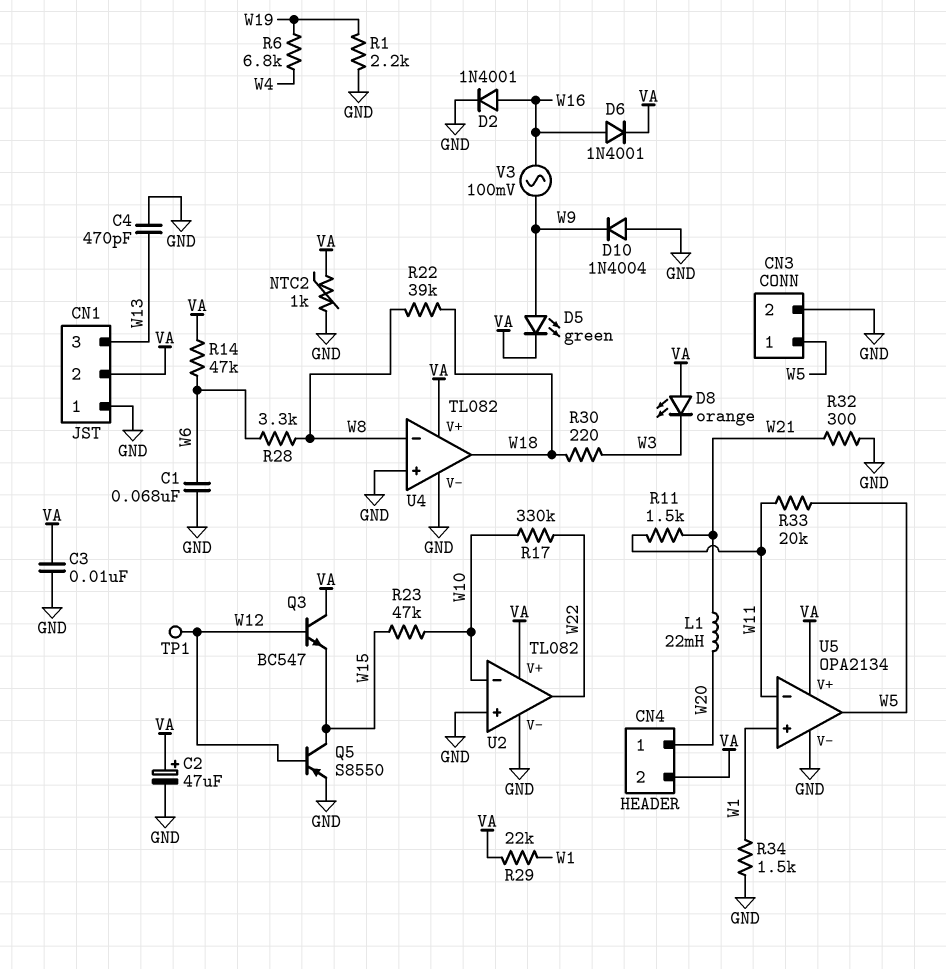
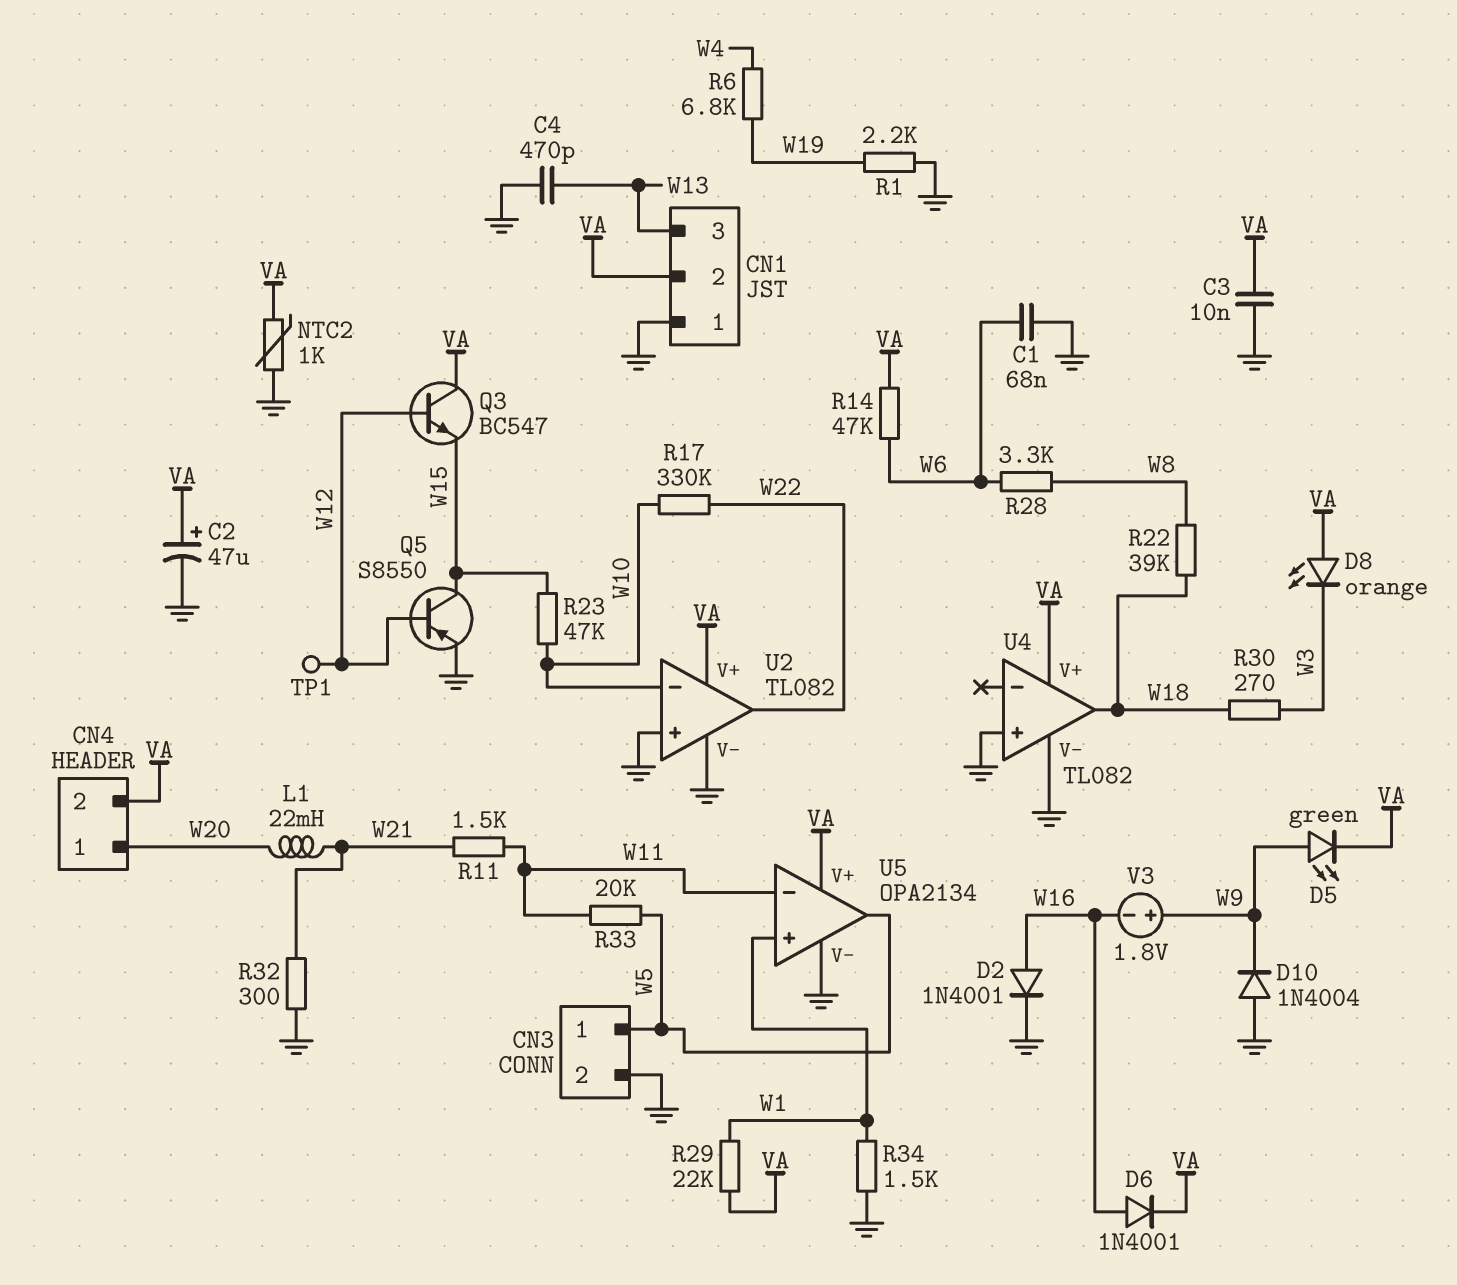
R30: 220 (W3, W18) -> 270 (W3, W18)
U4 pin in-: W8 -> none
V3: AC 100mV (W9, W16) -> 1.8V (plus W9, minus W16)

